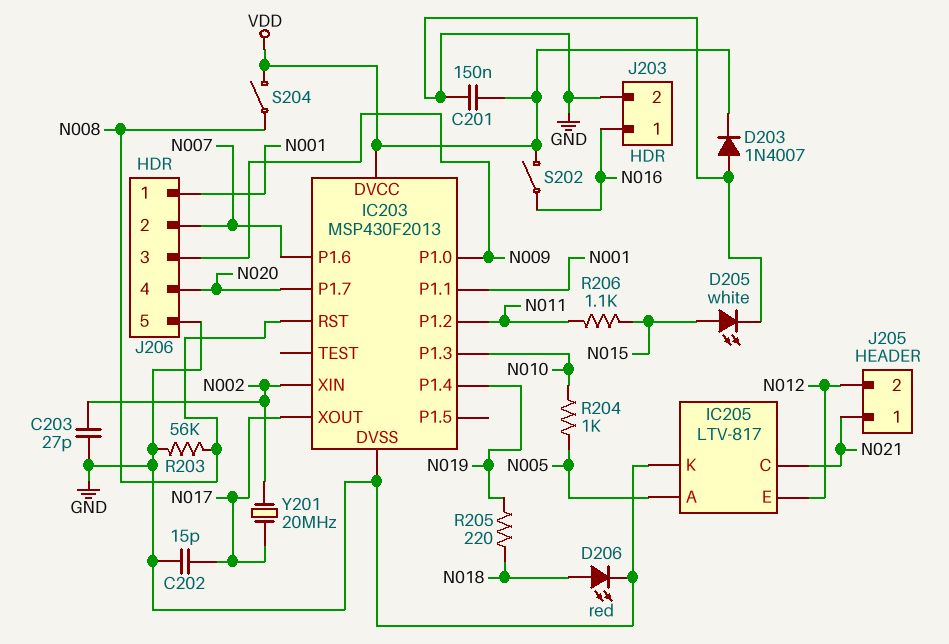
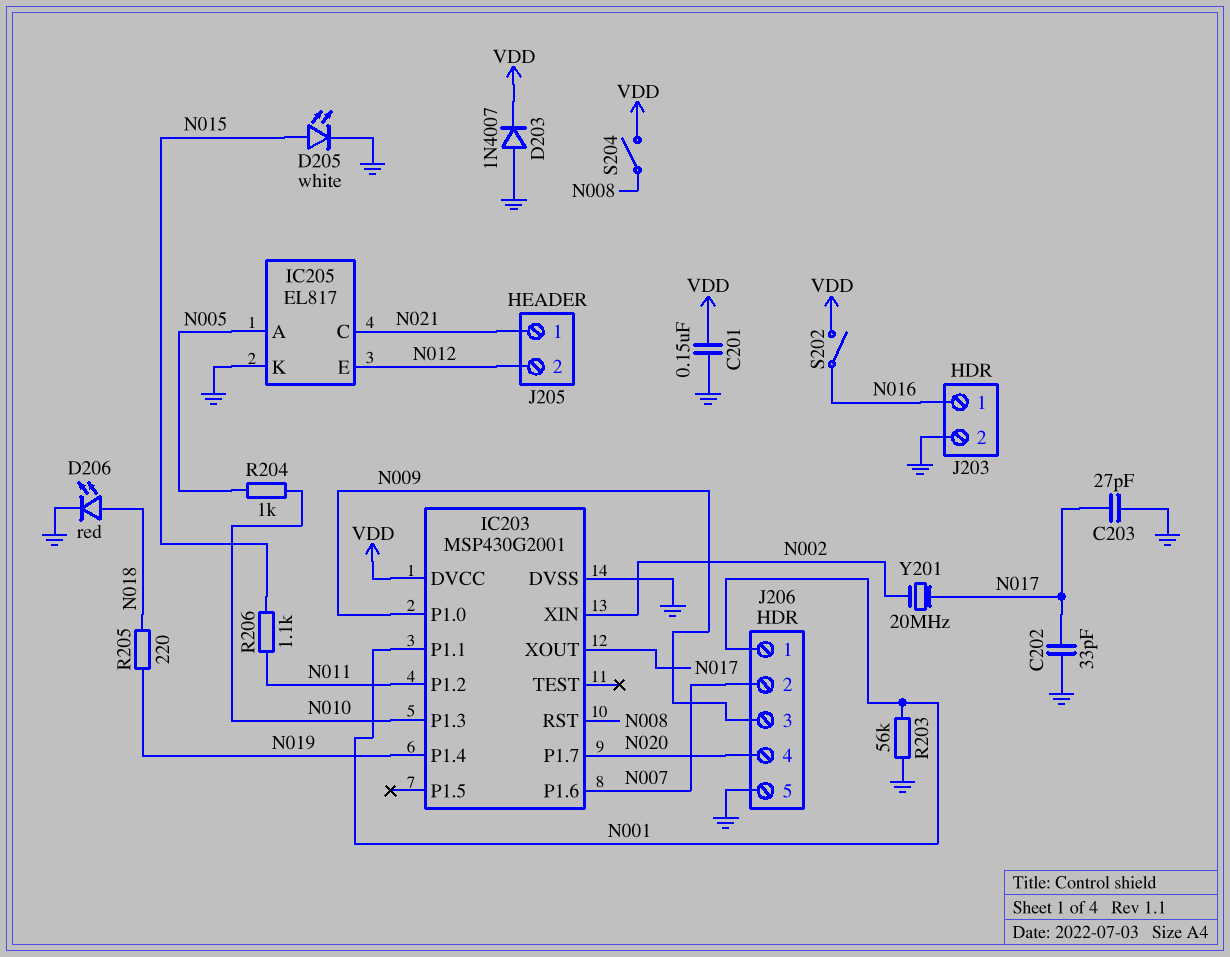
C202: 15pF (GND, N017) -> 33pF (GND, N017)
C203: 27pF (GND, N002) -> 27pF (GND, N017)
IC203: MSP430F2013 -> MSP430G2001
IC205: LTV-817 -> EL817
R203: 56k (GND, N008) -> 56k (GND, N001)

